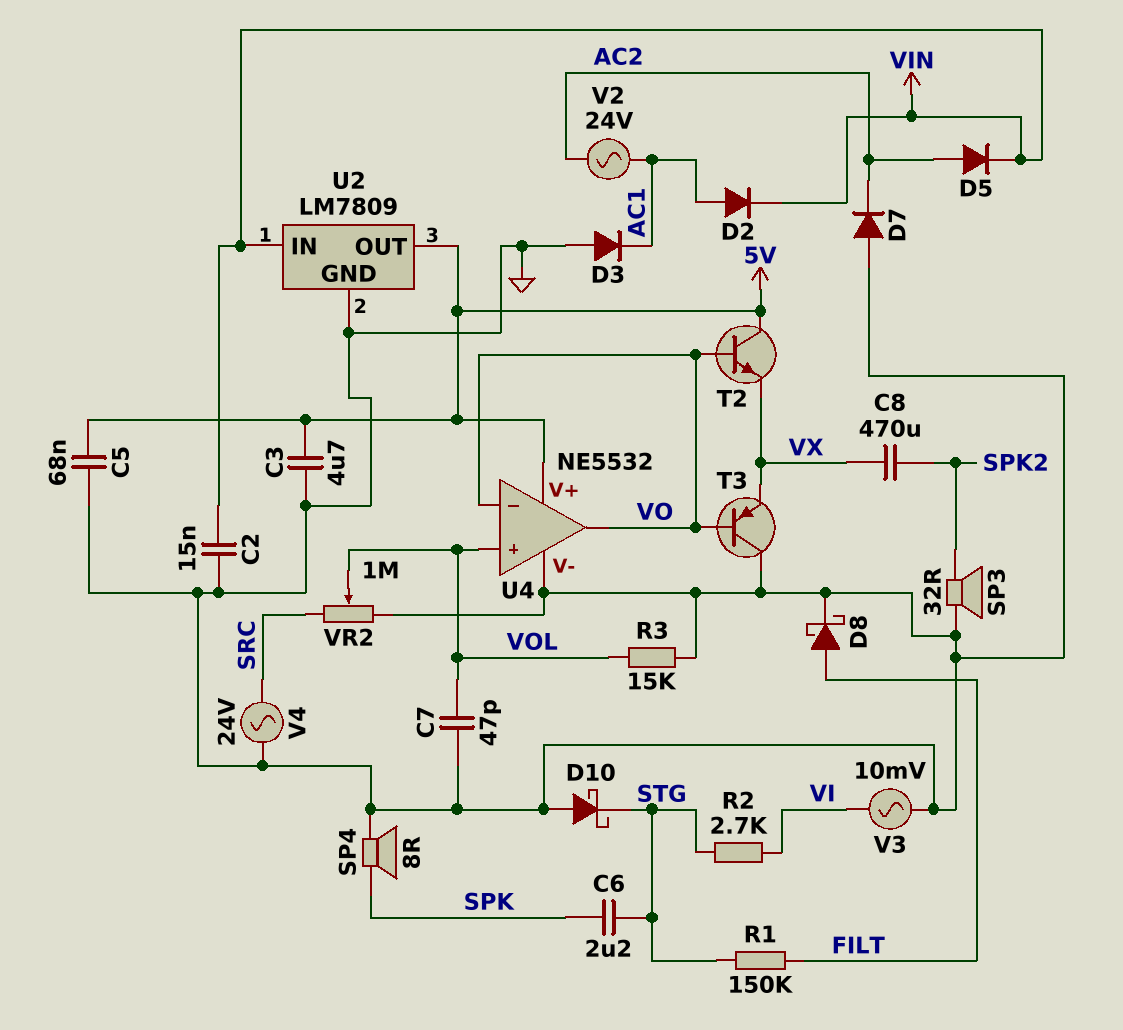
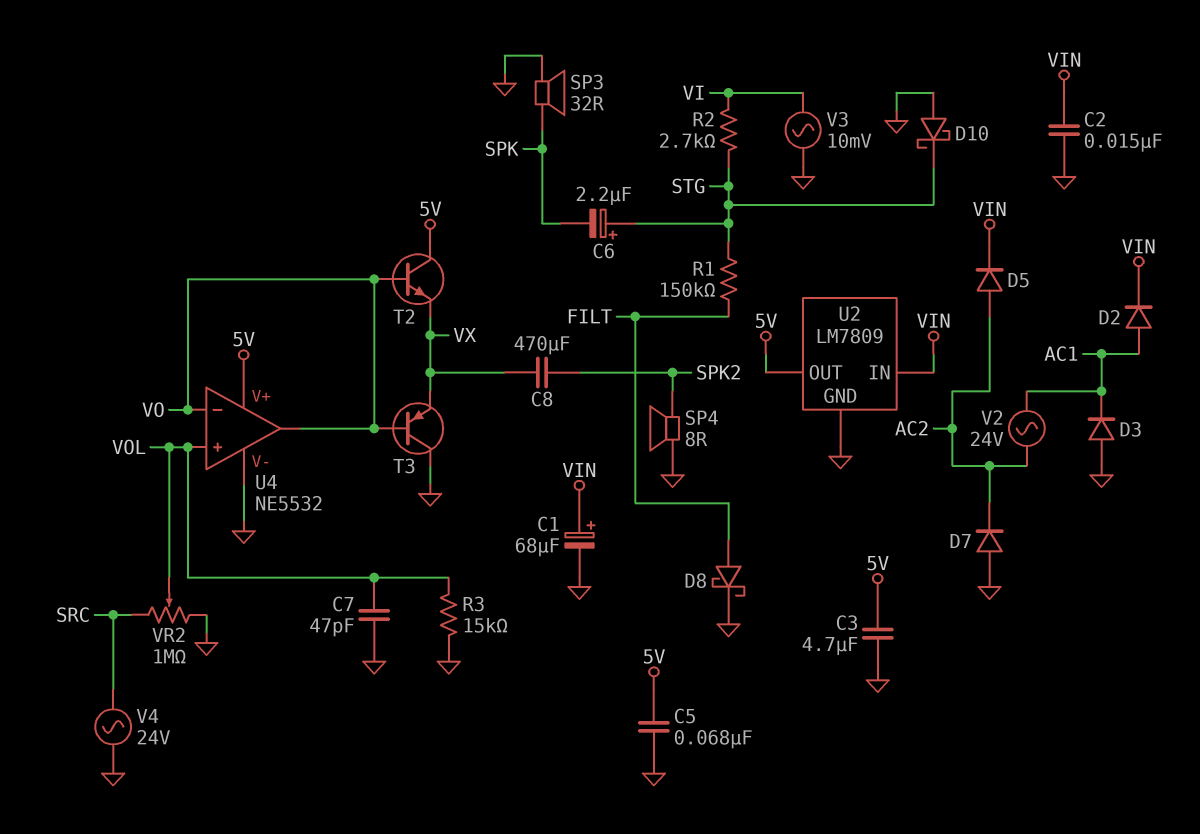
C1: none -> 68uF (plus VIN, minus GND)
C6: 2.2uF (SPK, STG) -> 2.2uF (plus STG, minus SPK)
SP3: speaker 32R (GND, SPK2) -> speaker 32R (GND, SPK)
SP4: speaker 8R (GND, SPK) -> speaker 8R (GND, SPK2)

